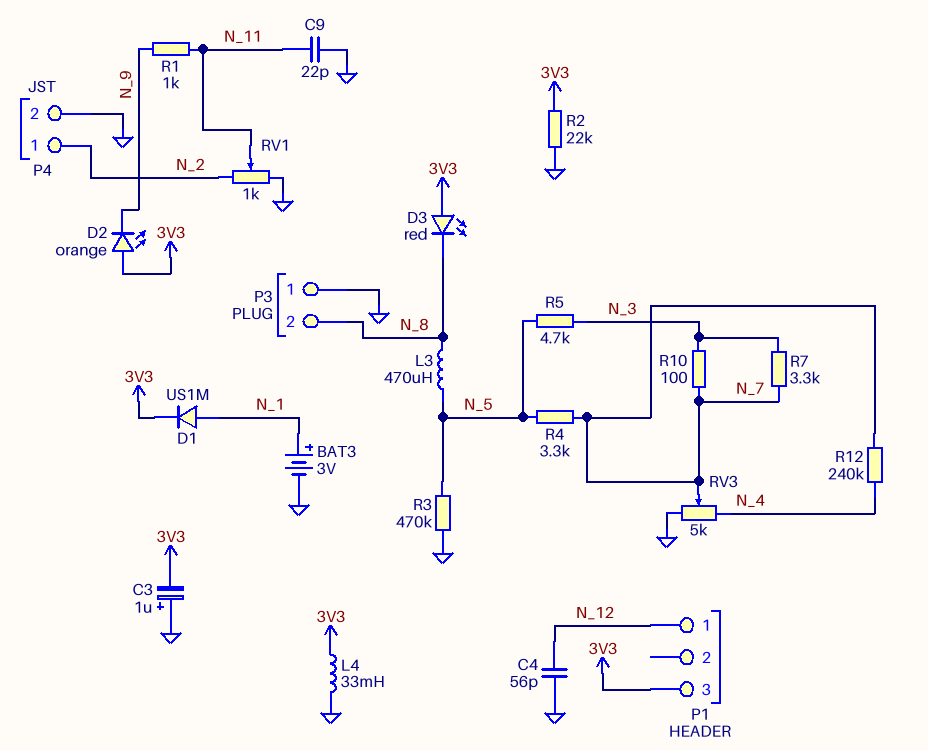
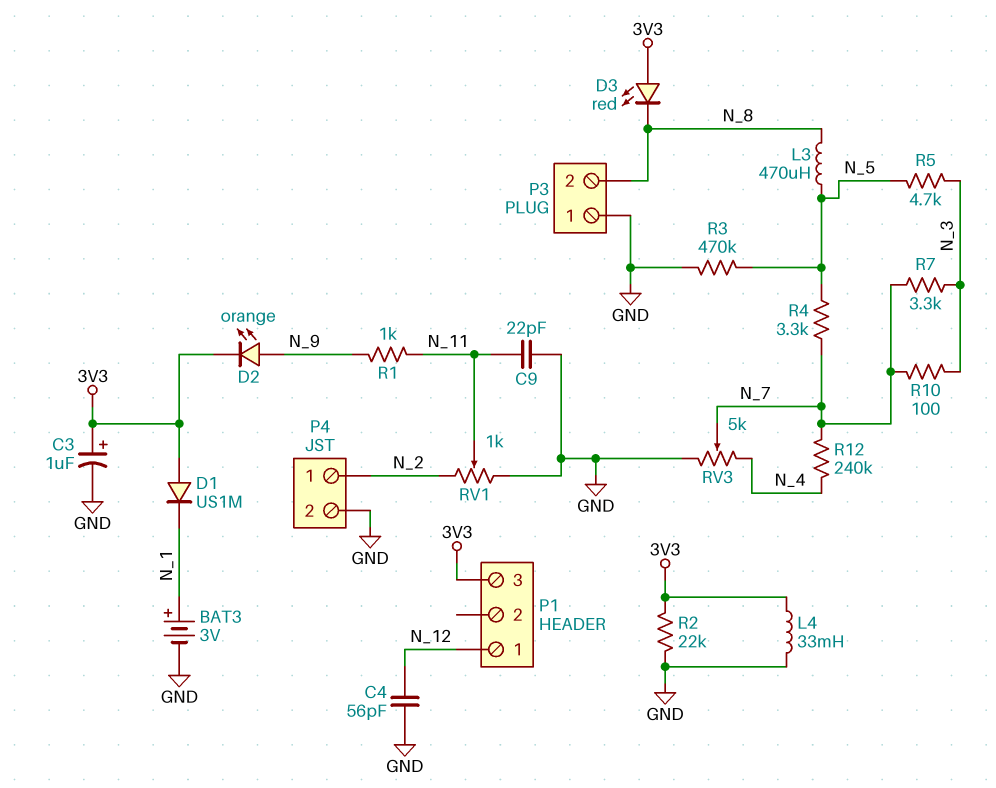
C3: 1uF (plus GND, minus 3V3) -> 1uF (plus 3V3, minus GND)
D1: diode US1M (A N_1, K 3V3) -> diode US1M (A 3V3, K N_1)
D2: LED orange (A 3V3, K N_9) -> LED orange (A N_9, K 3V3)

